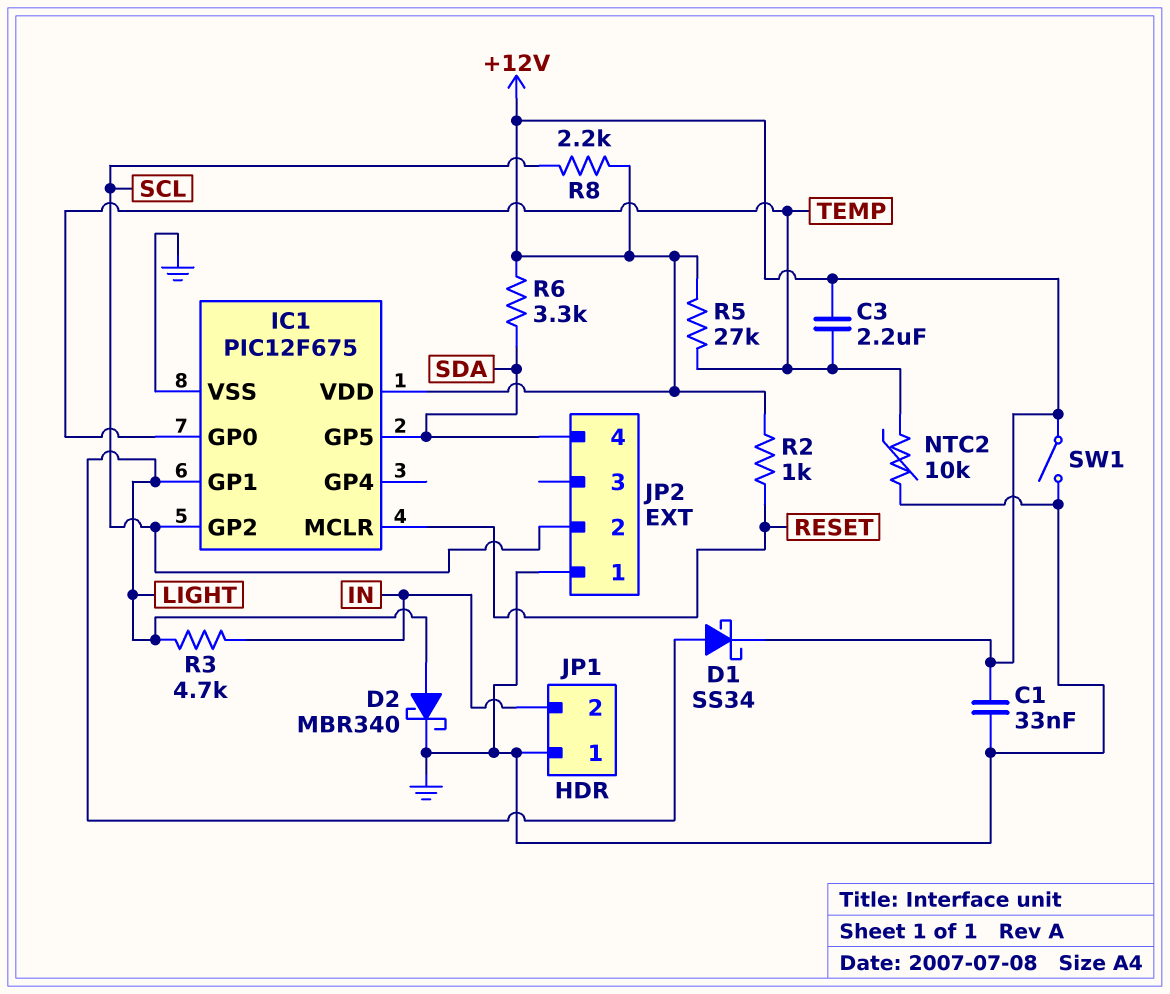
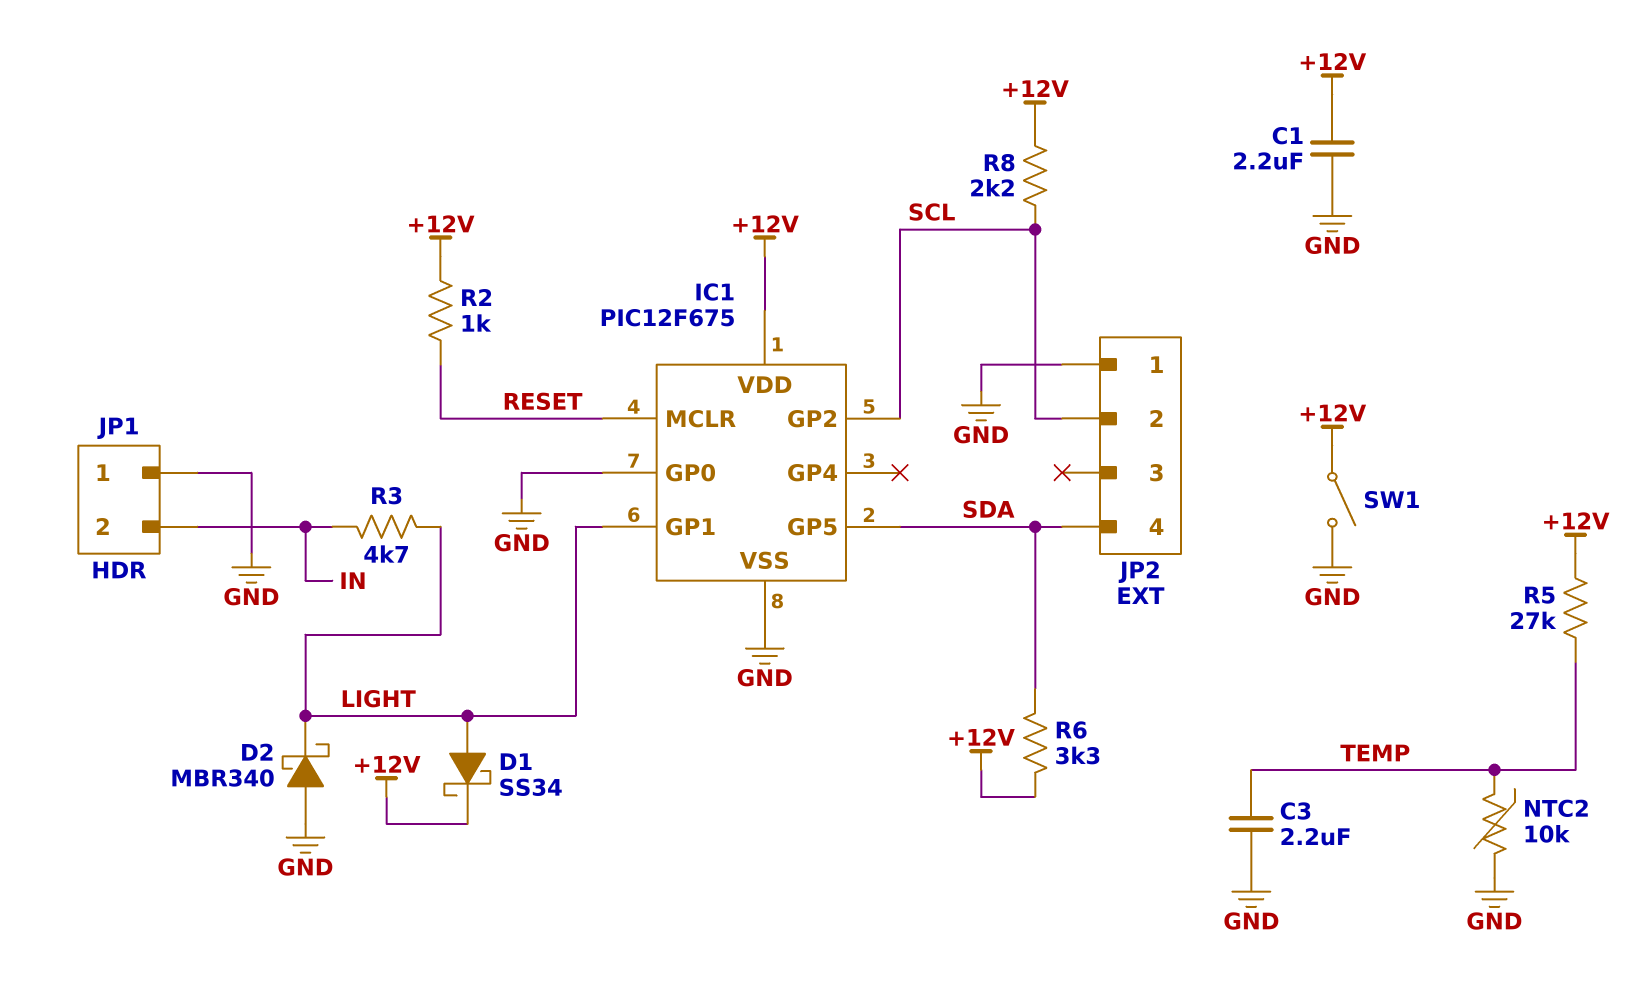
C1: 33nF (+12V, GND) -> 2.2uF (+12V, GND)
C3: 2.2uF (+12V, TEMP) -> 2.2uF (GND, TEMP)
D2: schottky MBR340 (A LIGHT, K GND) -> schottky MBR340 (A GND, K LIGHT)
IC1 pin GP0: TEMP -> GND

